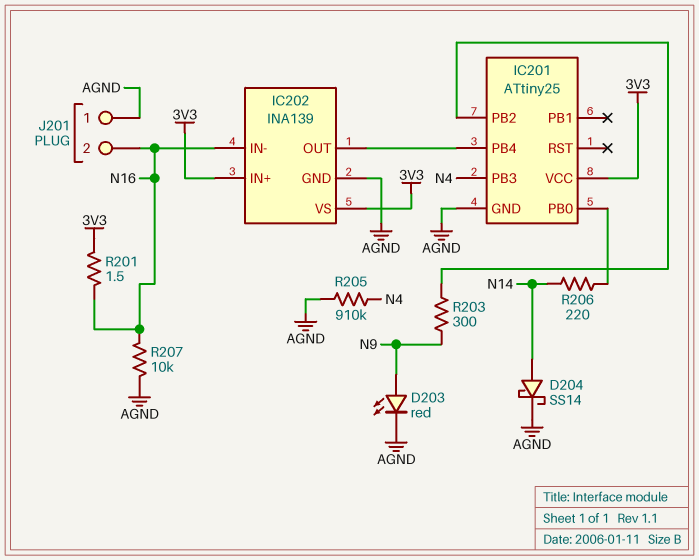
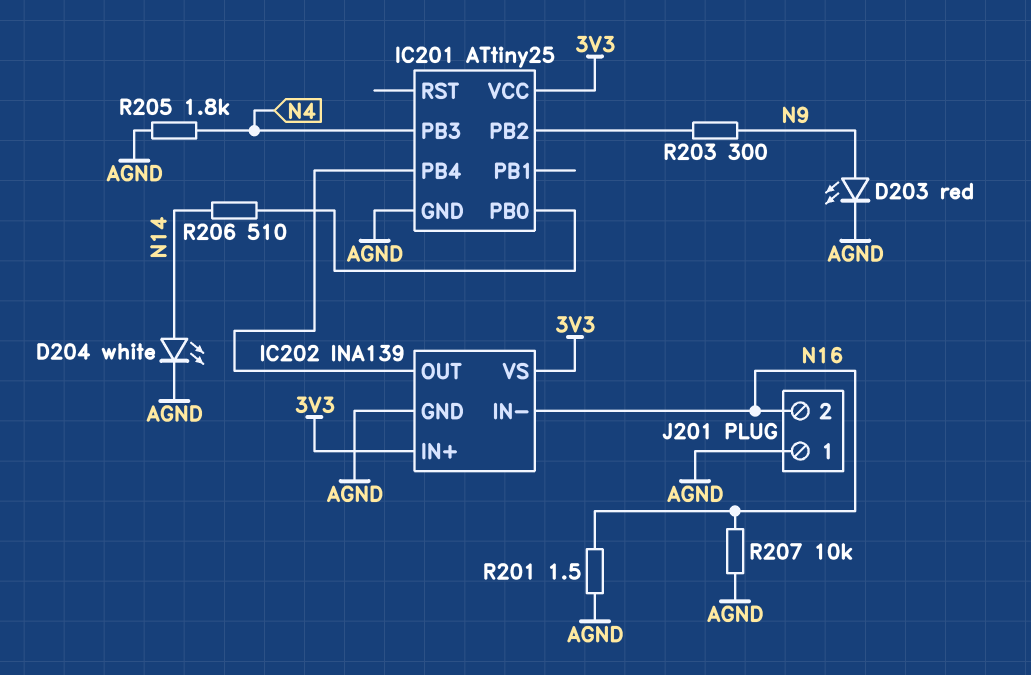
D204: schottky SS14 (A N14, K AGND) -> LED white (A N14, K AGND)
R201: 1.5 (3V3, N16) -> 1.5 (AGND, N16)
R205: 910k (AGND, N4) -> 1.8k (AGND, N4)
R206: 220 (IC201/PB0, N14) -> 510 (IC201/PB0, N14)

